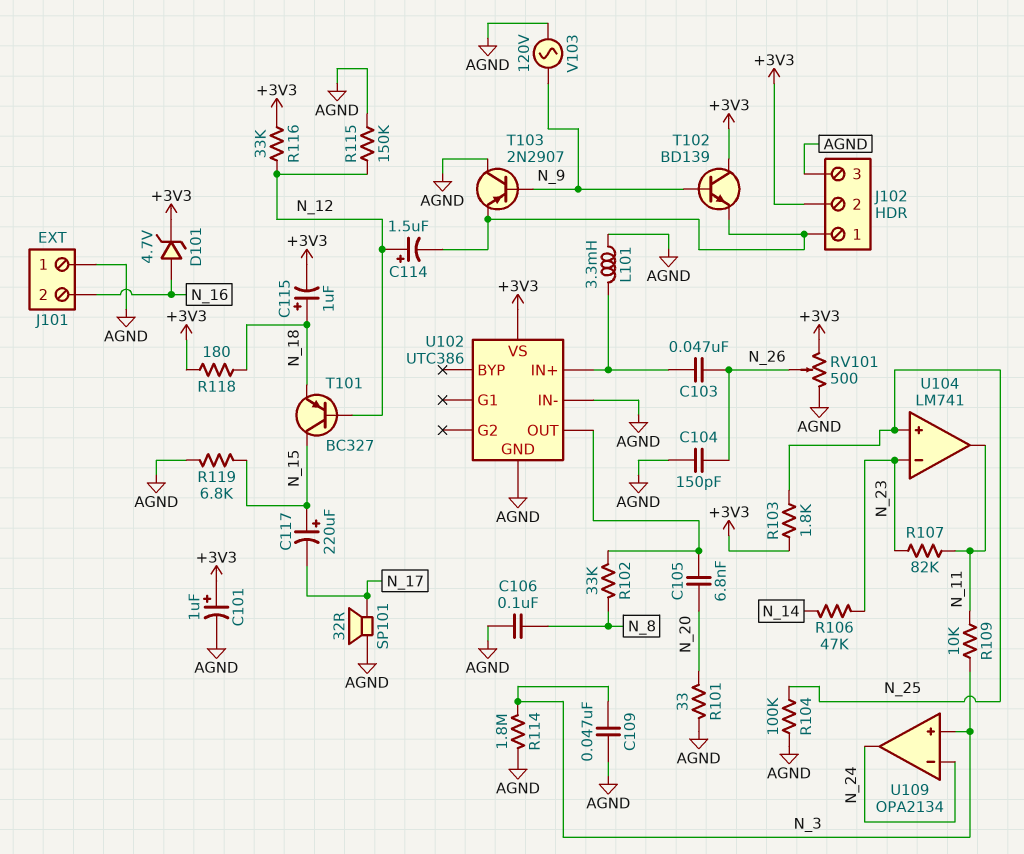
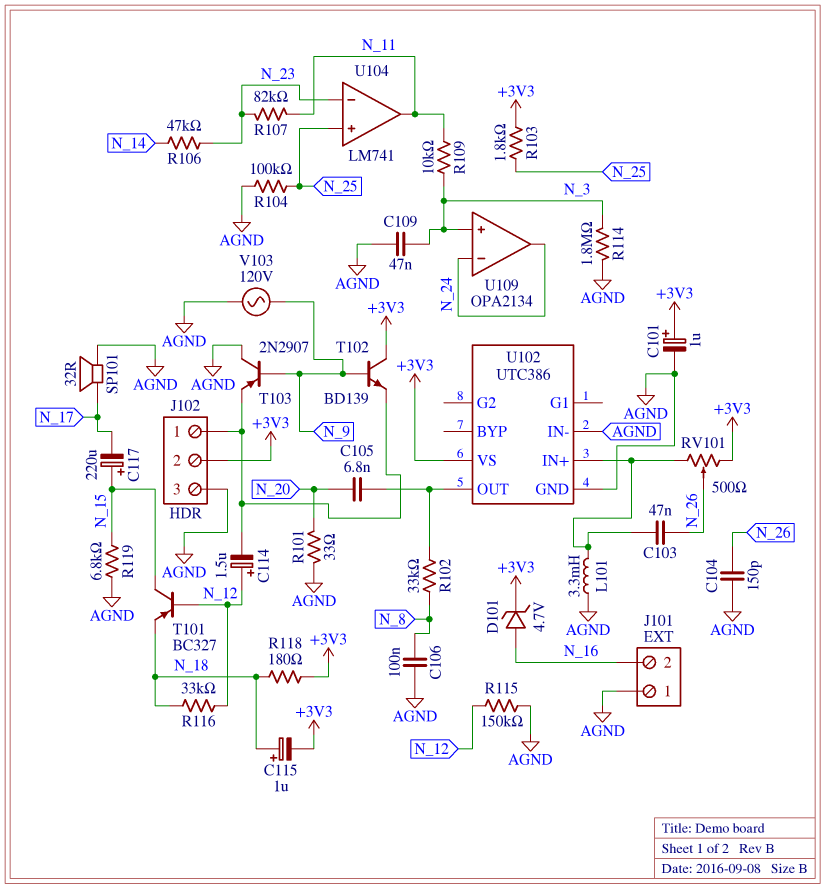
R116: 33k (+3V3, N_12) -> 33k (N_12, N_18)
RV101: 500 (+3V3, AGND, wiper N_26) -> 500 (+3V3, U102/IN+, wiper N_26)

